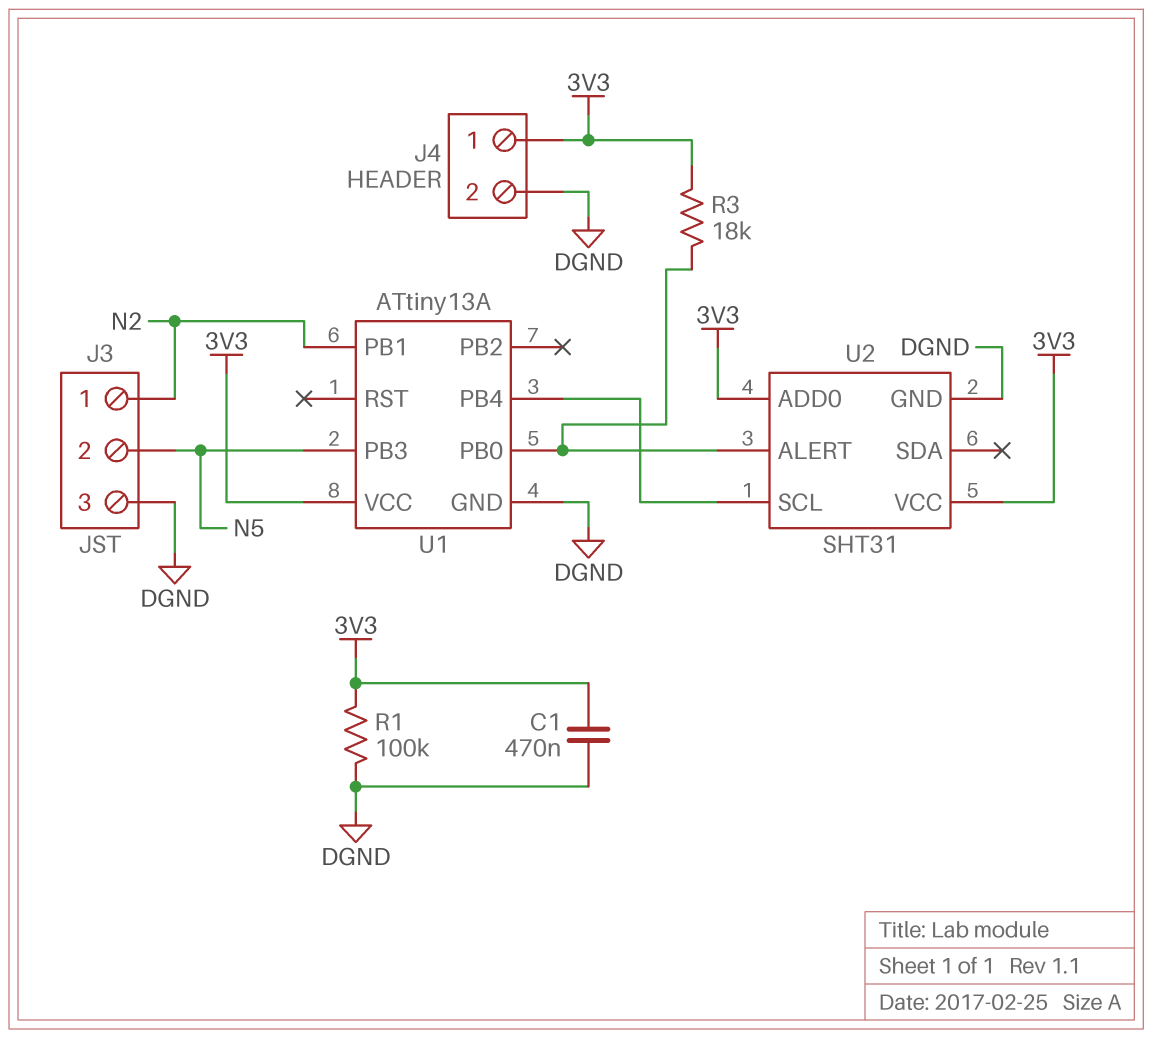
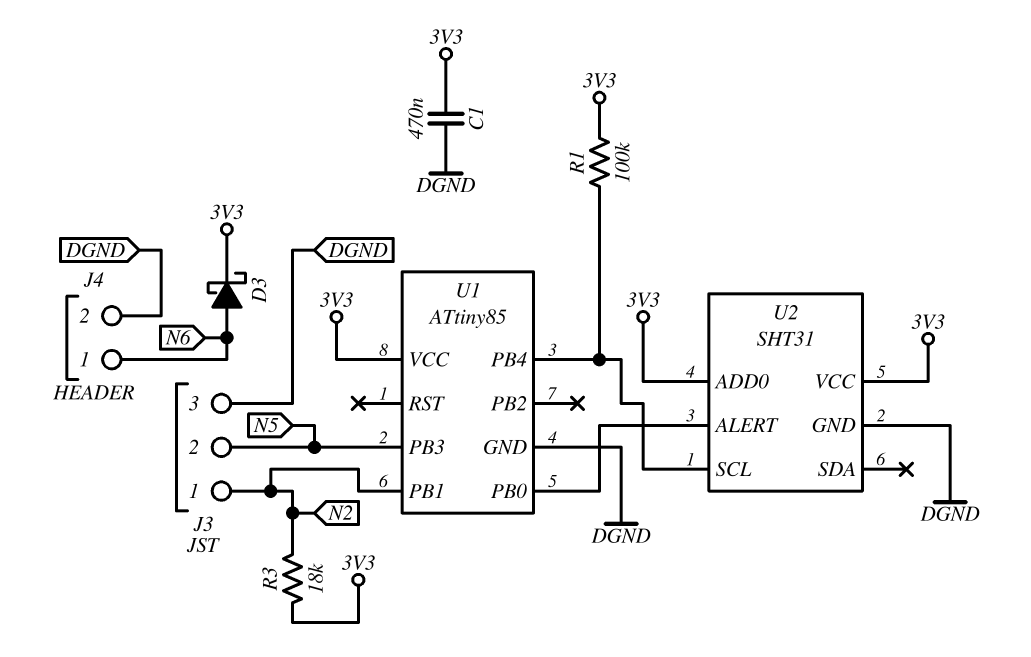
D3: none -> schottky (A N6, K 3V3)
J4 pin 1: 3V3 -> N6
R1: 100k (3V3, DGND) -> 100k (3V3, U1/PB4)
R3: 18k (3V3, U1/PB0) -> 18k (3V3, N2)
U1: ATtiny13A -> ATtiny85

